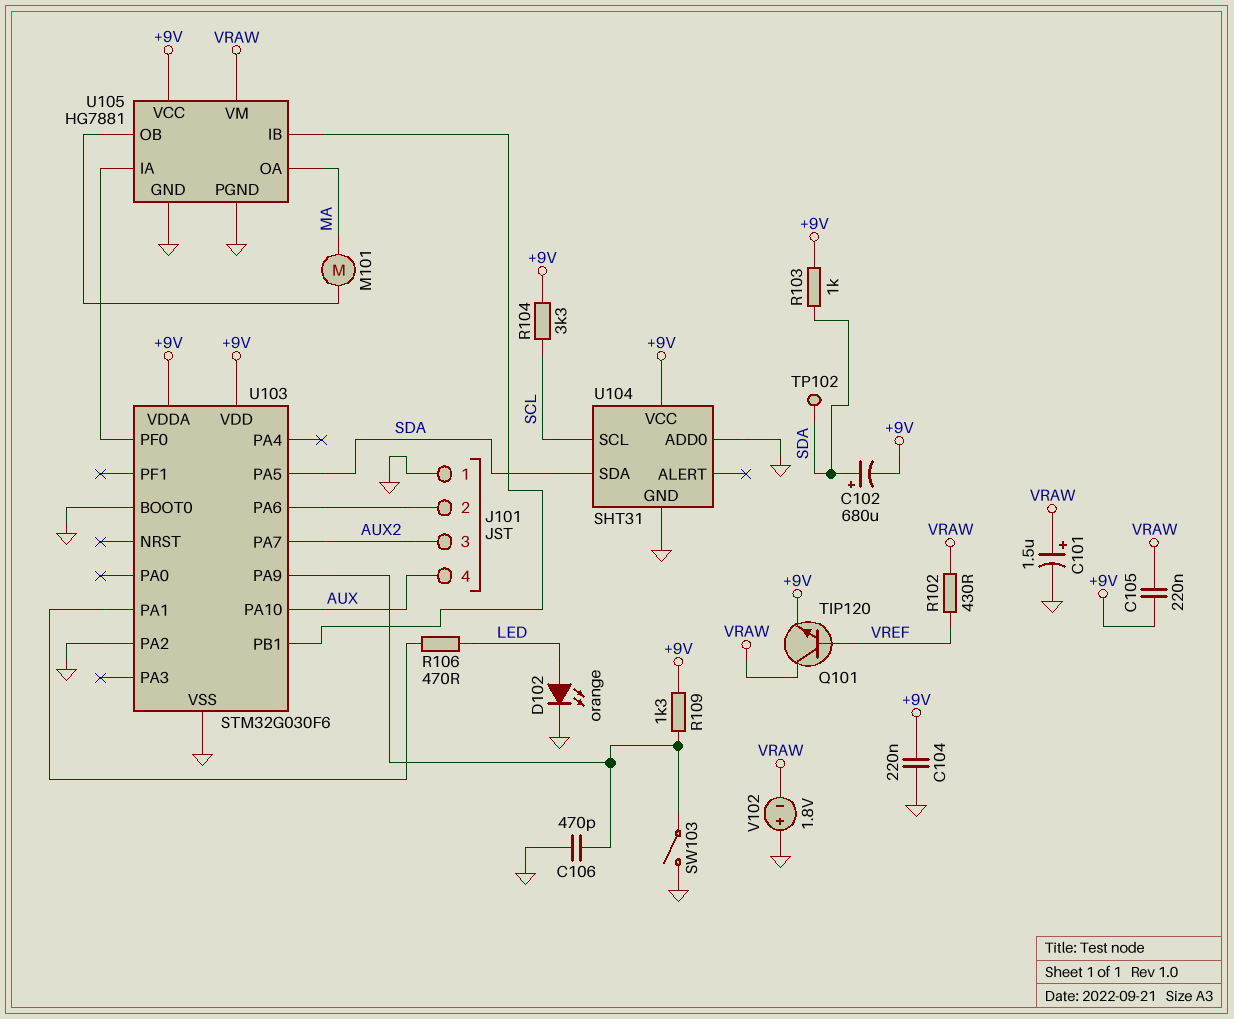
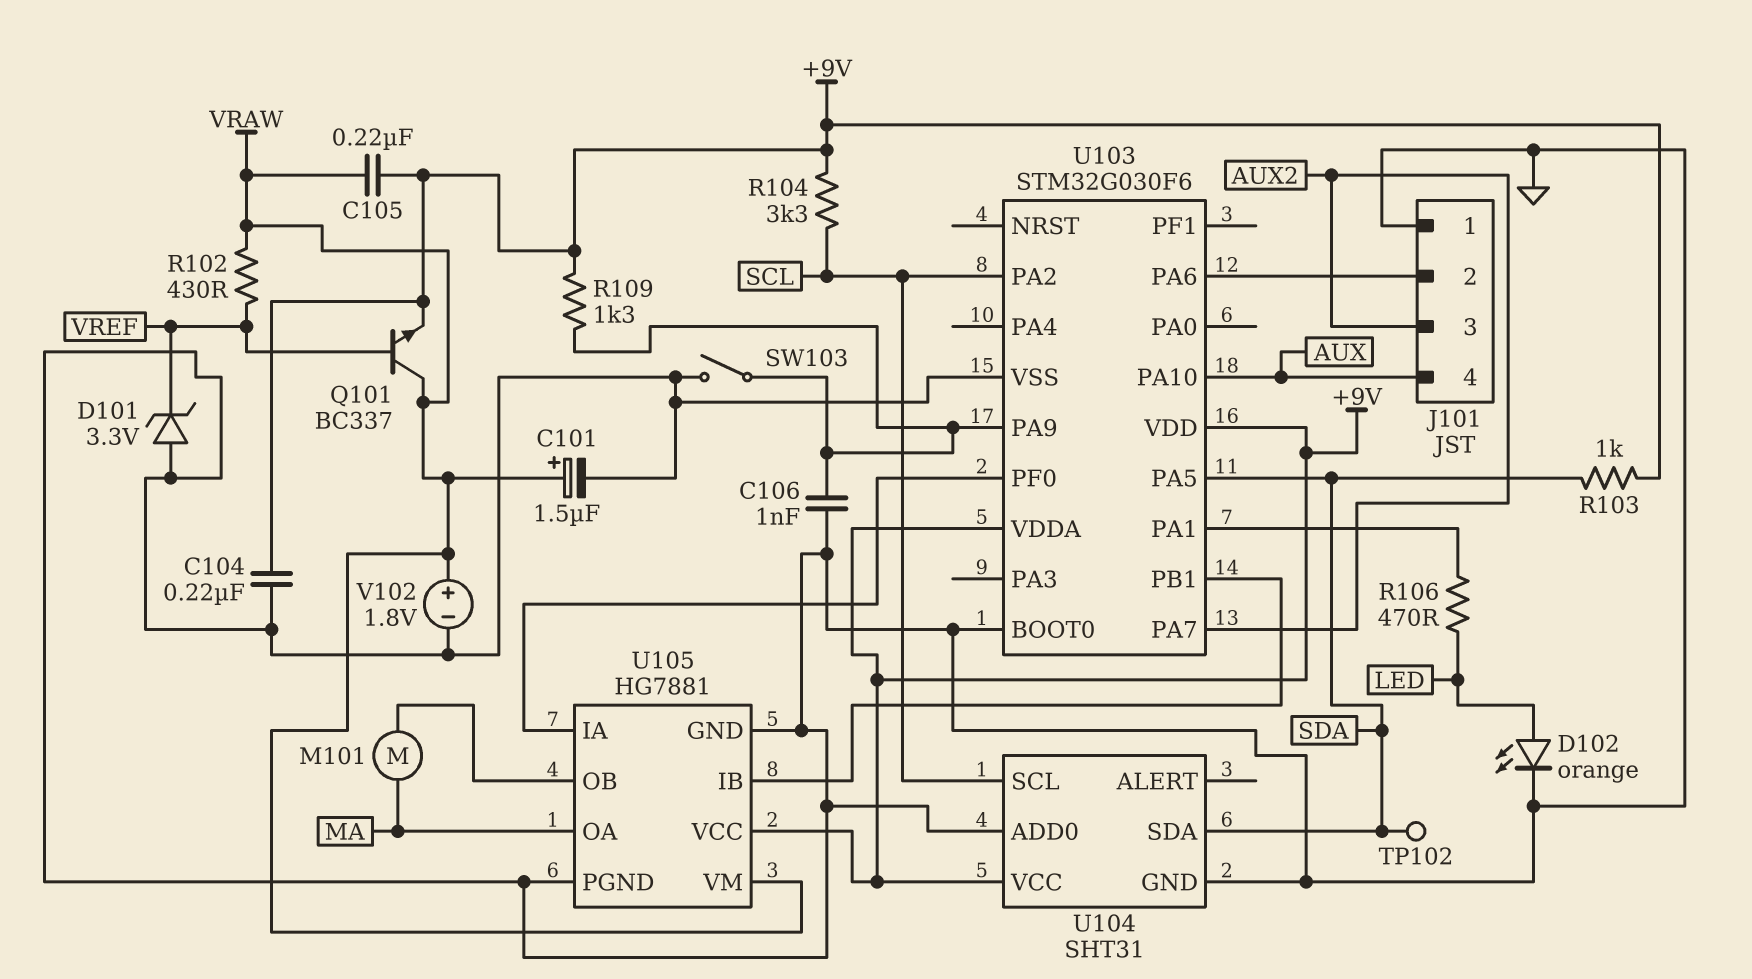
C102: 680uF (plus SDA, minus +9V) -> none
C106: 470pF (GND, U103/PA9) -> 1nF (GND, U103/PA9)
D101: none -> zener 3.3V (A GND, K VREF)
Q101: NPN TIP120 (B VREF, C VRAW, E +9V) -> NPN BC337 (B VREF, C VRAW, E +9V)
U103 pin PA2: GND -> SCL
V102: 1.8V (plus GND, minus VRAW) -> 1.8V (plus VRAW, minus GND)

